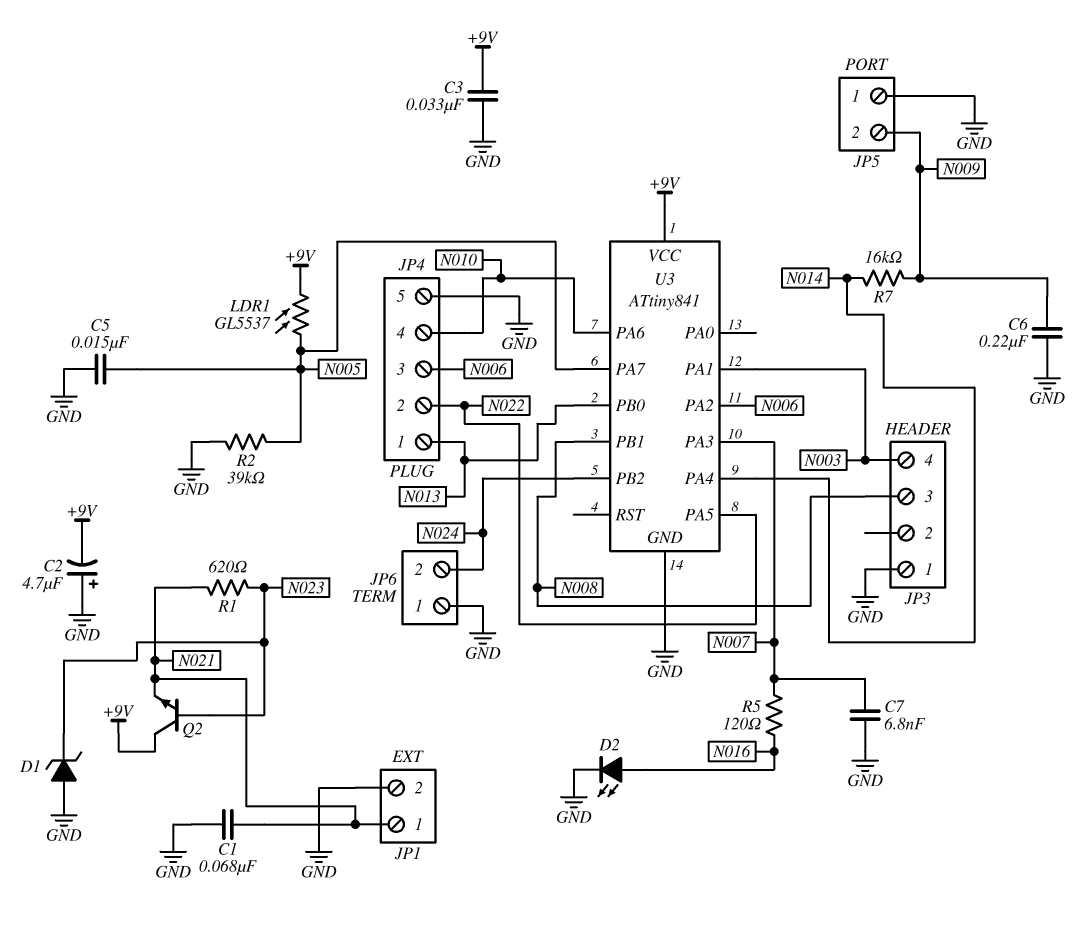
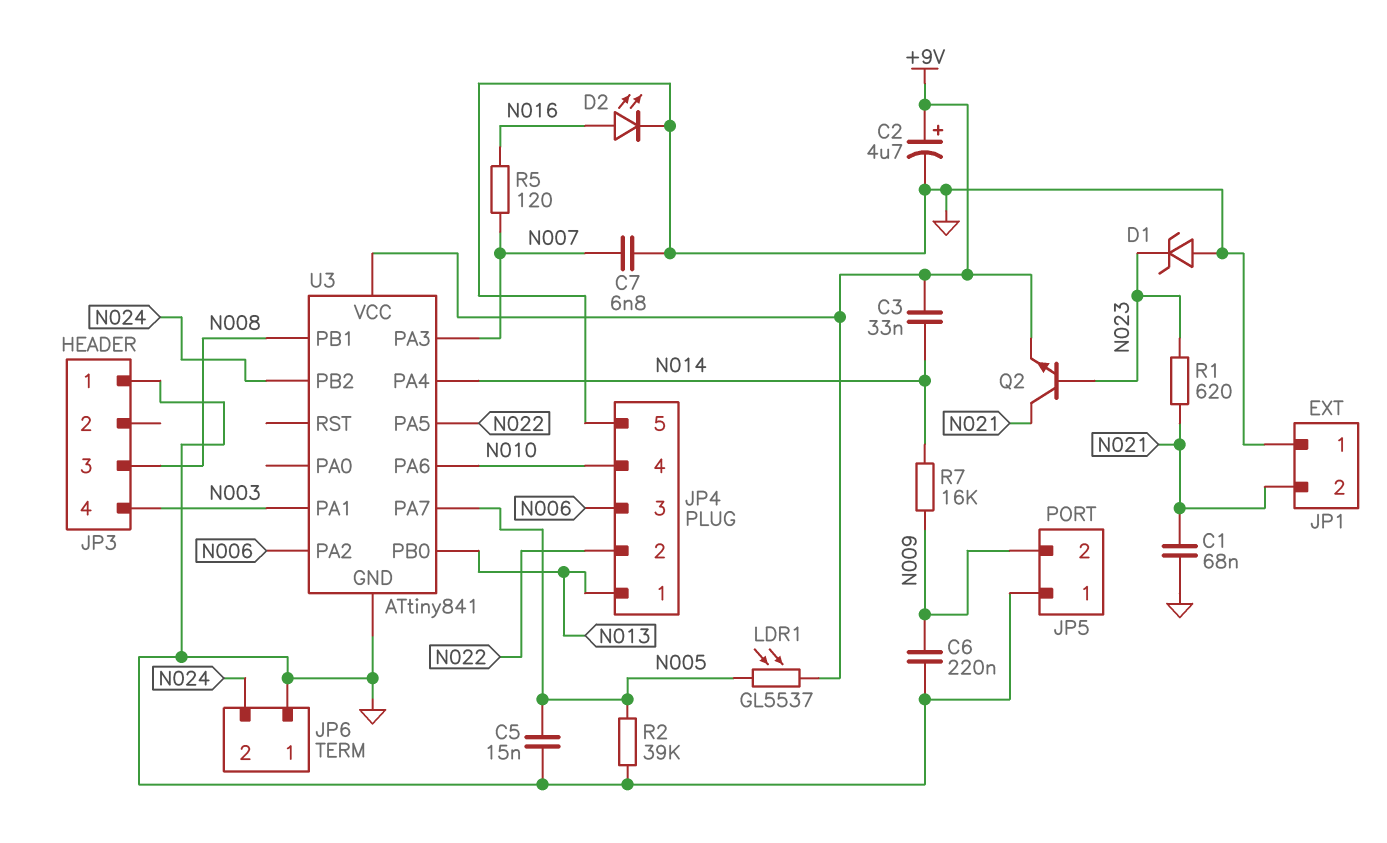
C2: 4.7uF (plus GND, minus +9V) -> 4.7uF (plus +9V, minus GND)
C3: 33nF (+9V, GND) -> 33nF (+9V, N014)
JP1 pin 1: N021 -> GND
JP1 pin 2: GND -> N021
Q2: NPN (B N023, C +9V, E N021) -> NPN (B N023, C N021, E +9V)

